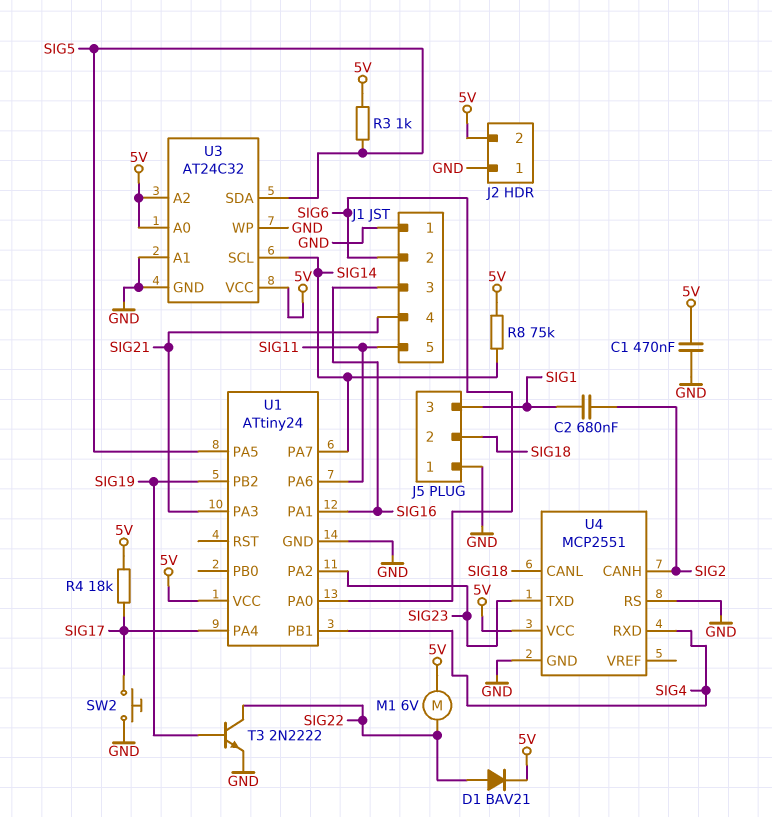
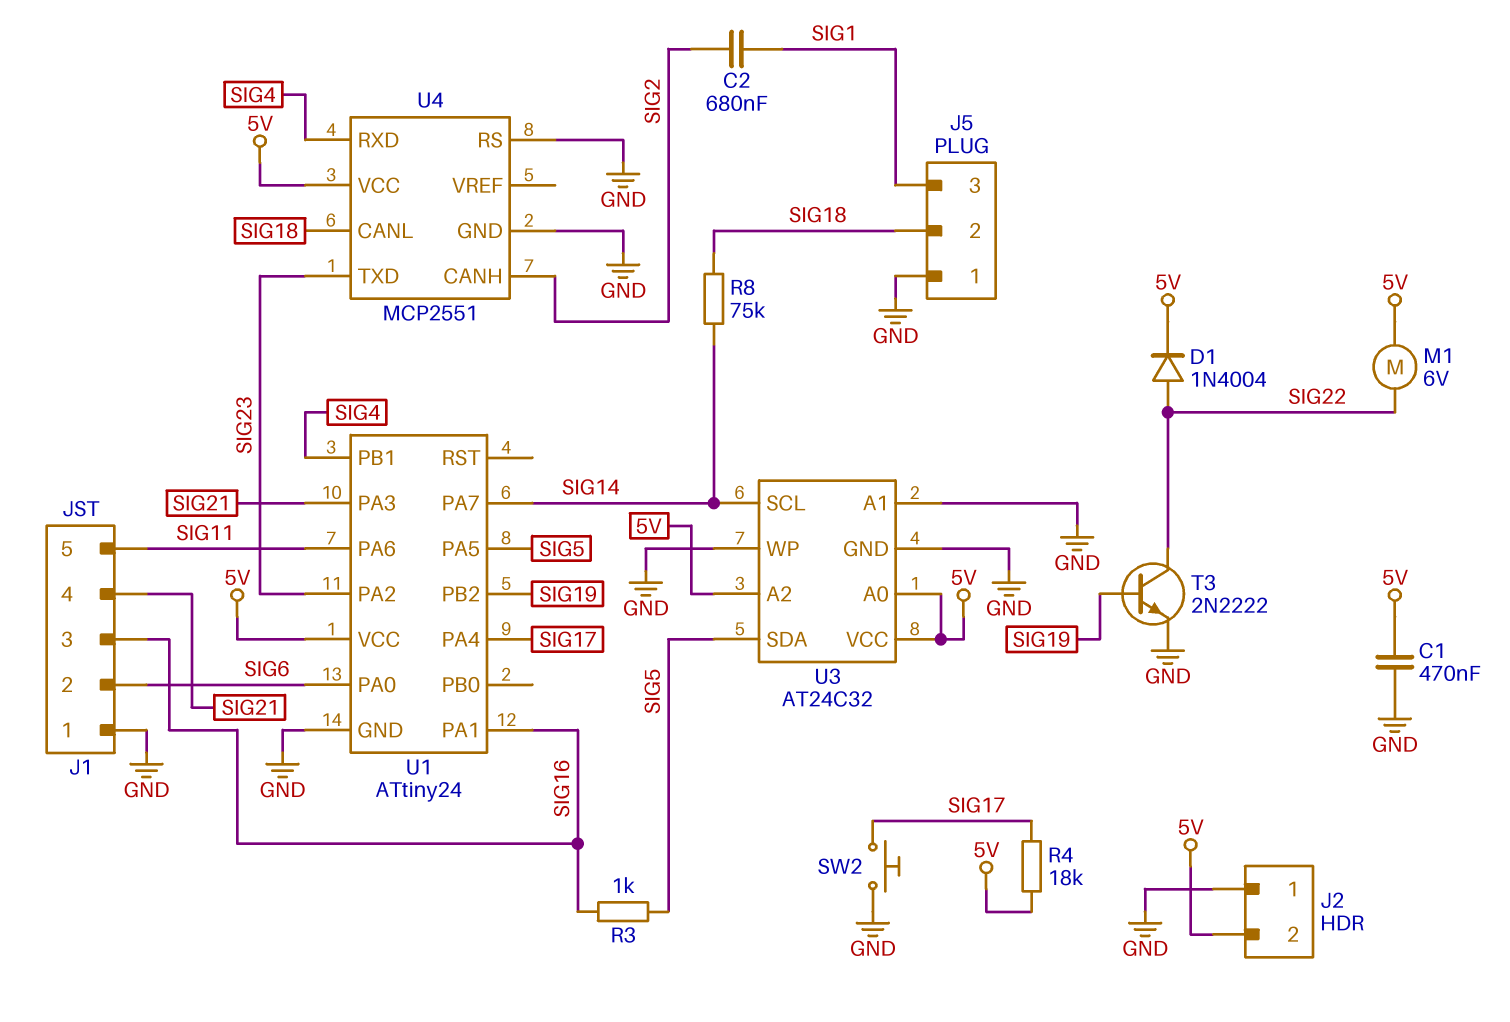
D1: diode BAV21 (A SIG22, K 5V) -> diode 1N4004 (A SIG22, K 5V)
R3: 1k (5V, SIG5) -> 1k (SIG5, SIG16)
R8: 75k (5V, SIG14) -> 75k (SIG14, SIG18)

